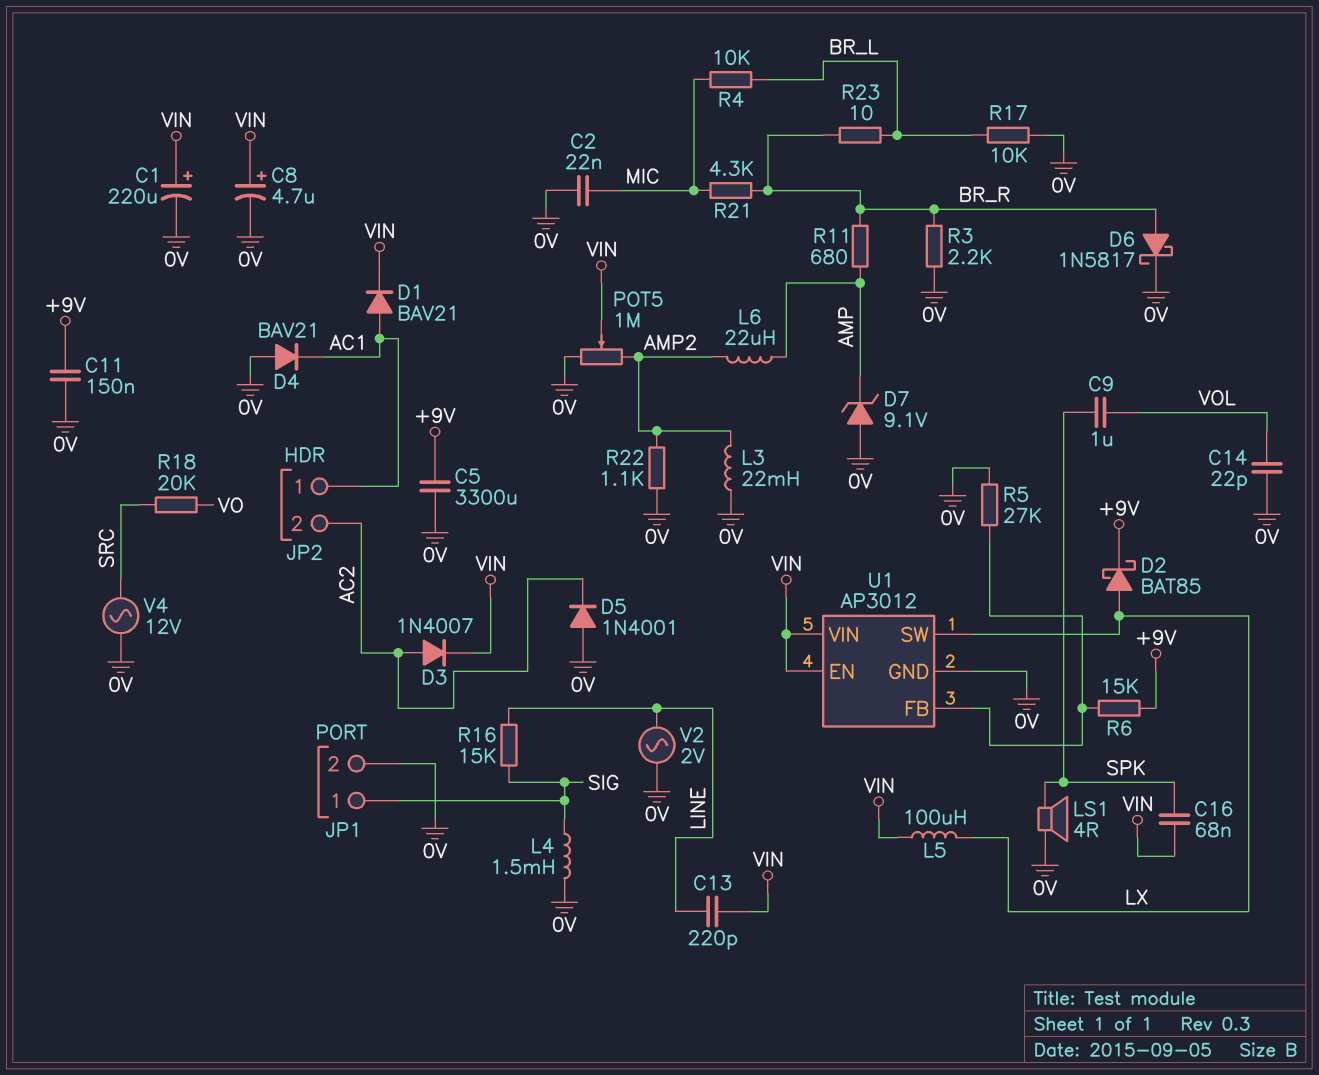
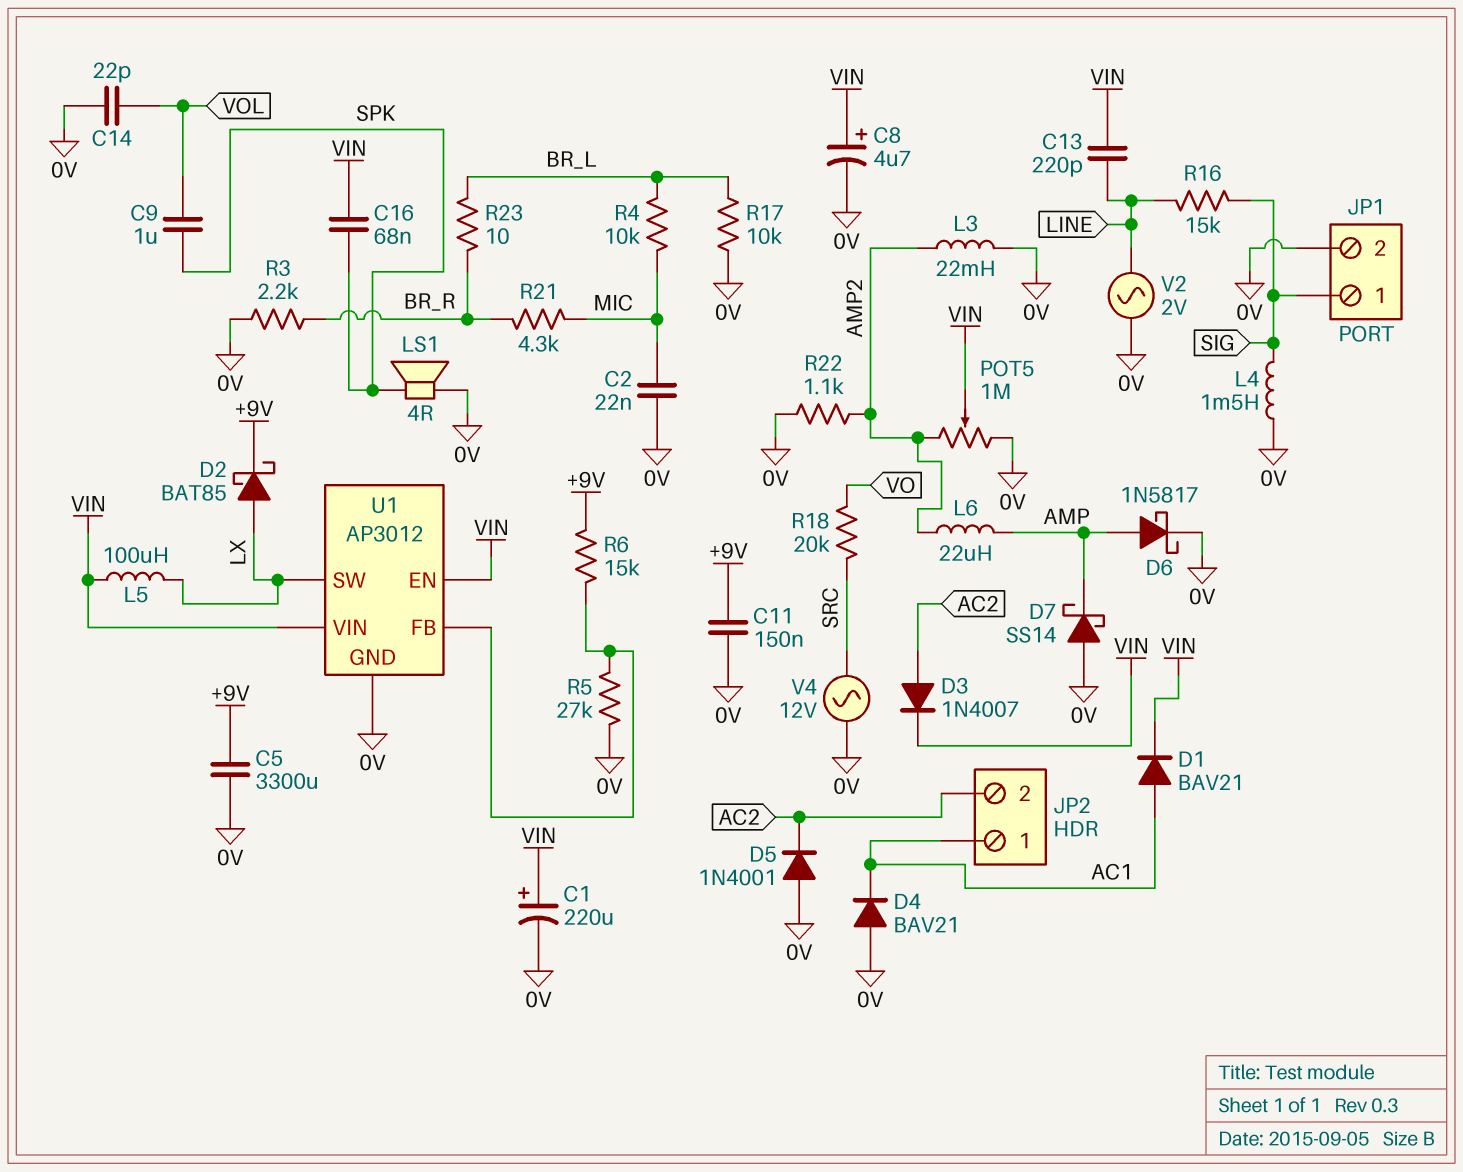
D6: schottky 1N5817 (A BR_R, K 0V) -> schottky 1N5817 (A AMP, K 0V)
D7: zener 9.1V (A 0V, K AMP) -> schottky SS14 (A 0V, K AMP)
R11: 680 (AMP, BR_R) -> none

